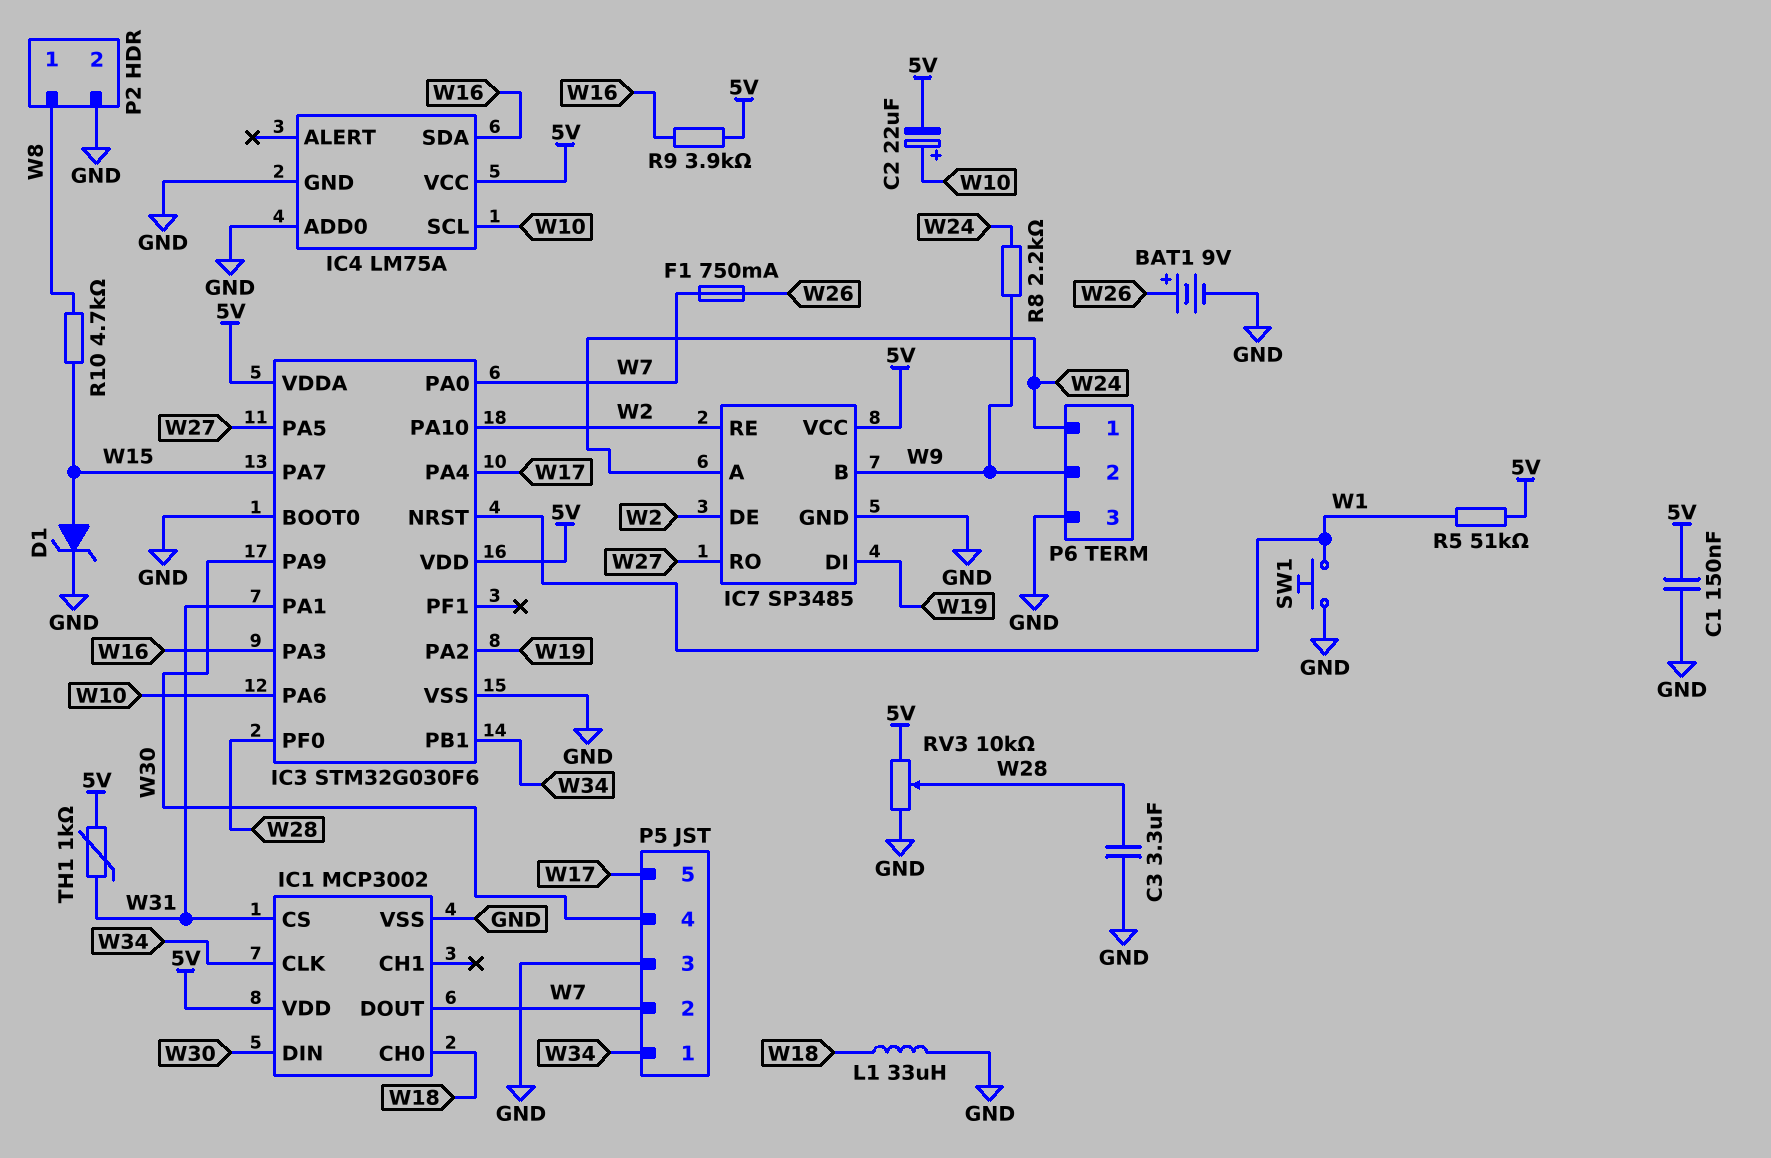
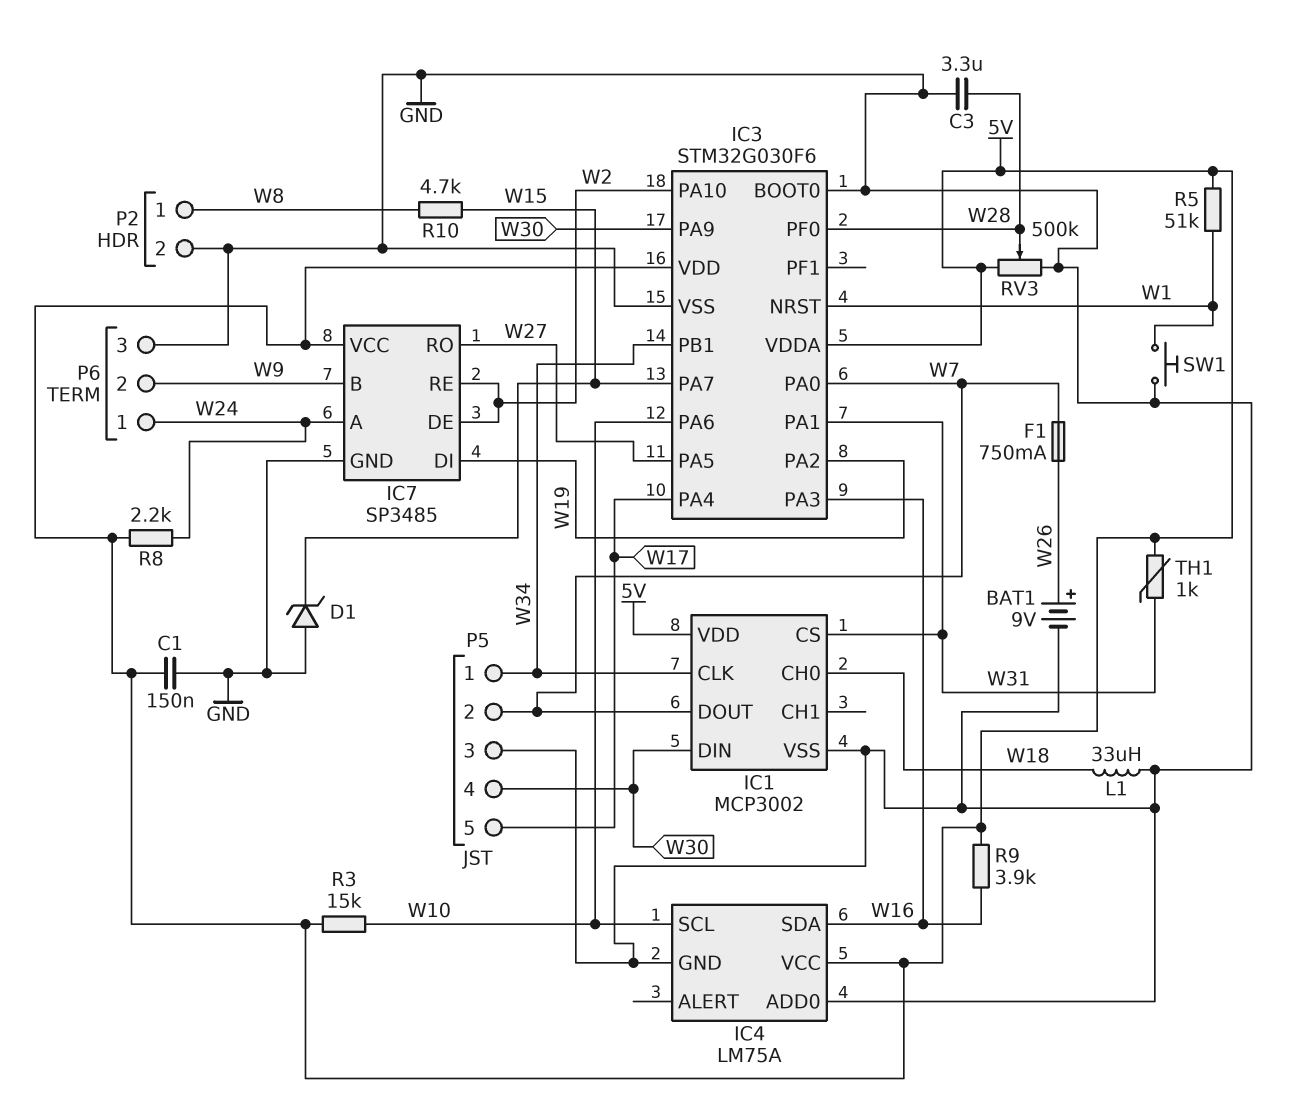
C2: 22uF (plus W10, minus 5V) -> none
D1: zener (A W15, K GND) -> zener (A GND, K W15)
R3: none -> 15k (5V, W10)
R8: 2.2k (W9, W24) -> 2.2k (5V, W24)
RV3: 10k (5V, GND, wiper W28) -> 500k (5V, GND, wiper W28)

